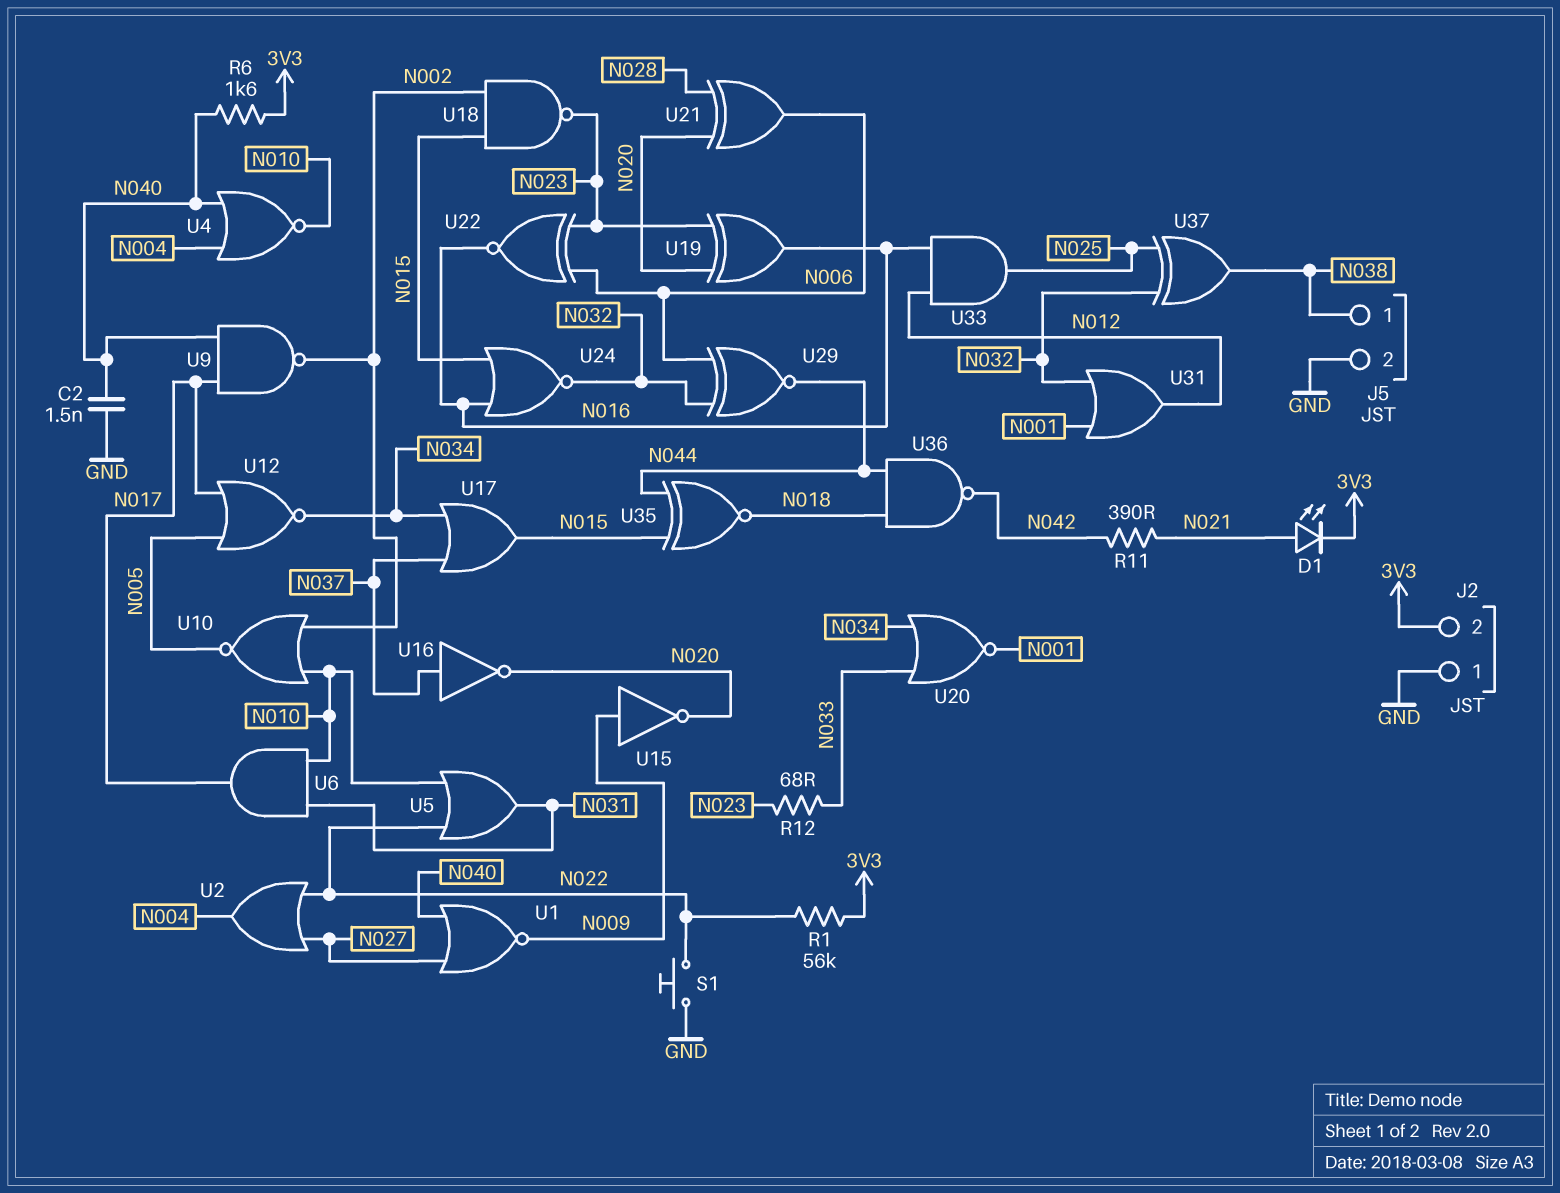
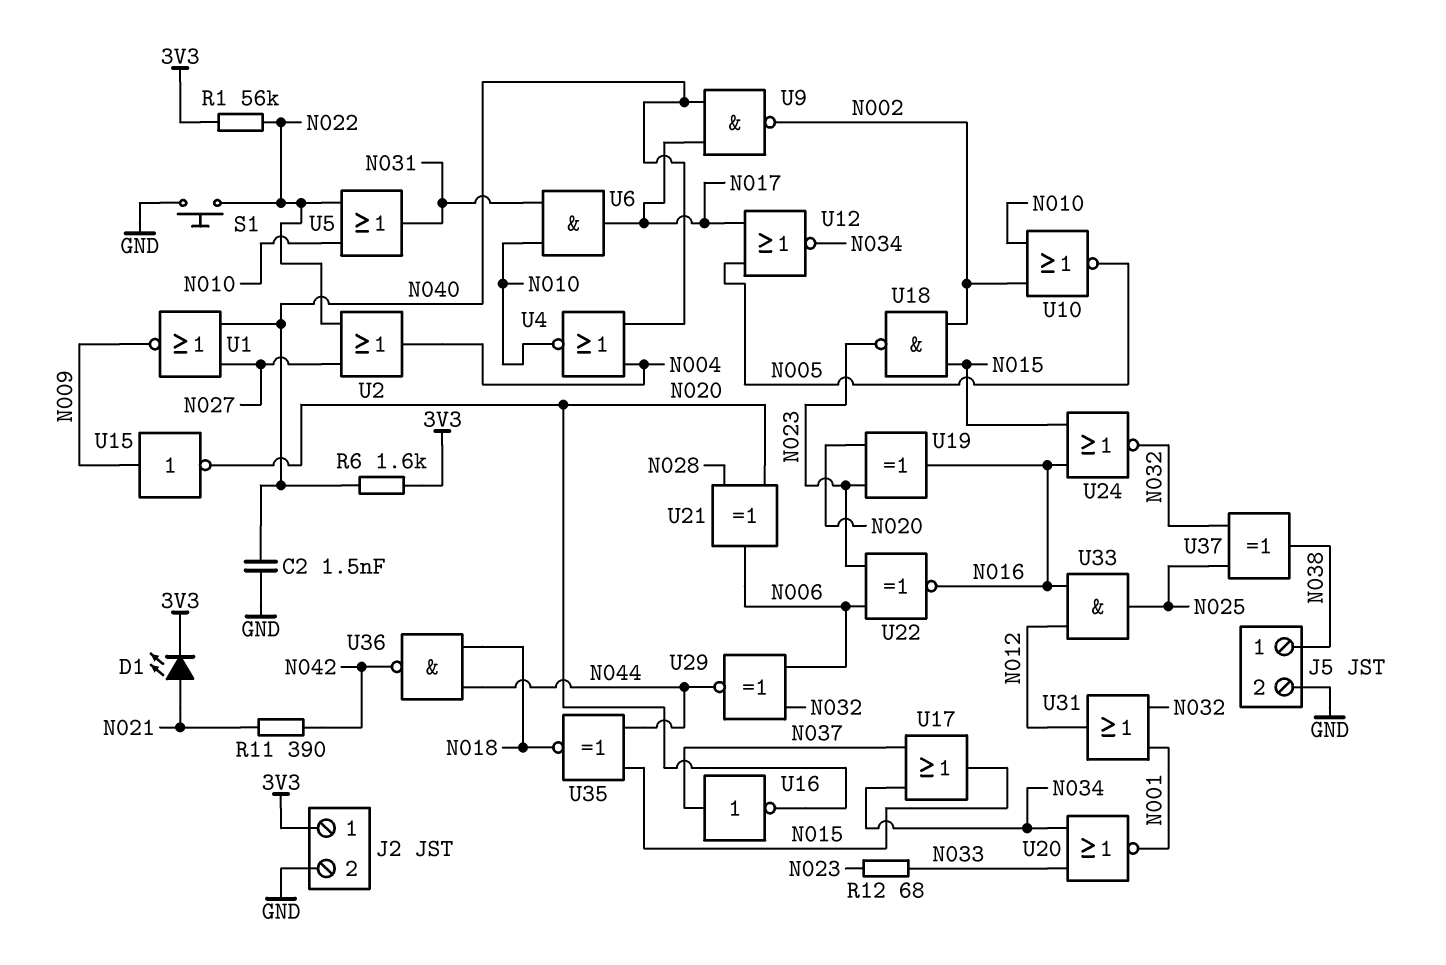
J2 pin 1: GND -> 3V3
J2 pin 2: 3V3 -> GND

